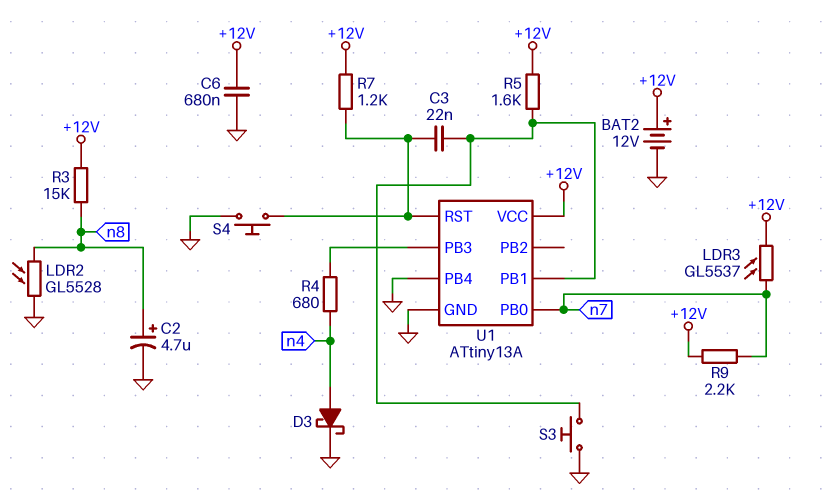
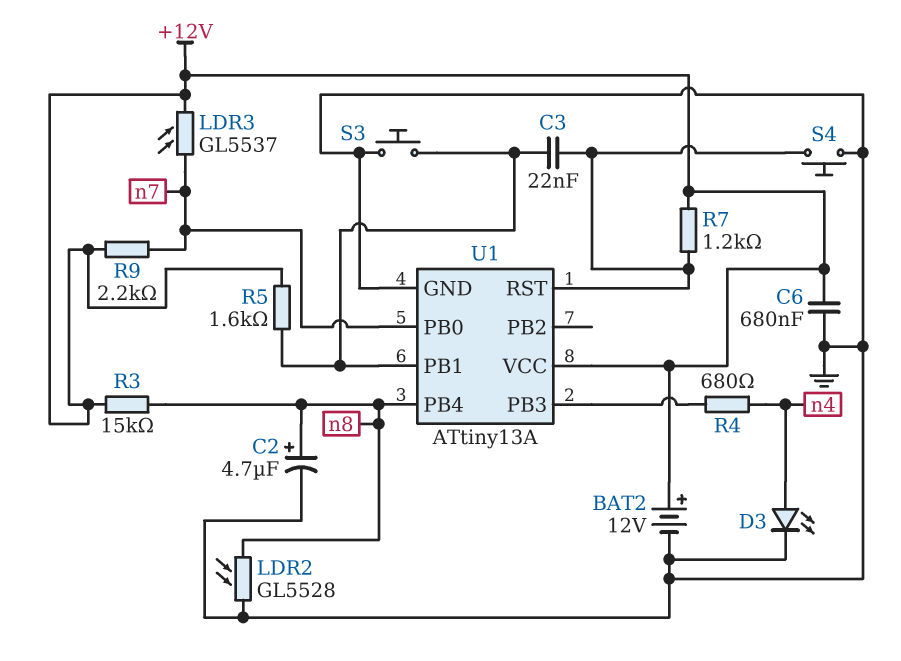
D3: schottky (A n4, K GND) -> LED (A n4, K GND)
U1 pin PB4: GND -> n8

